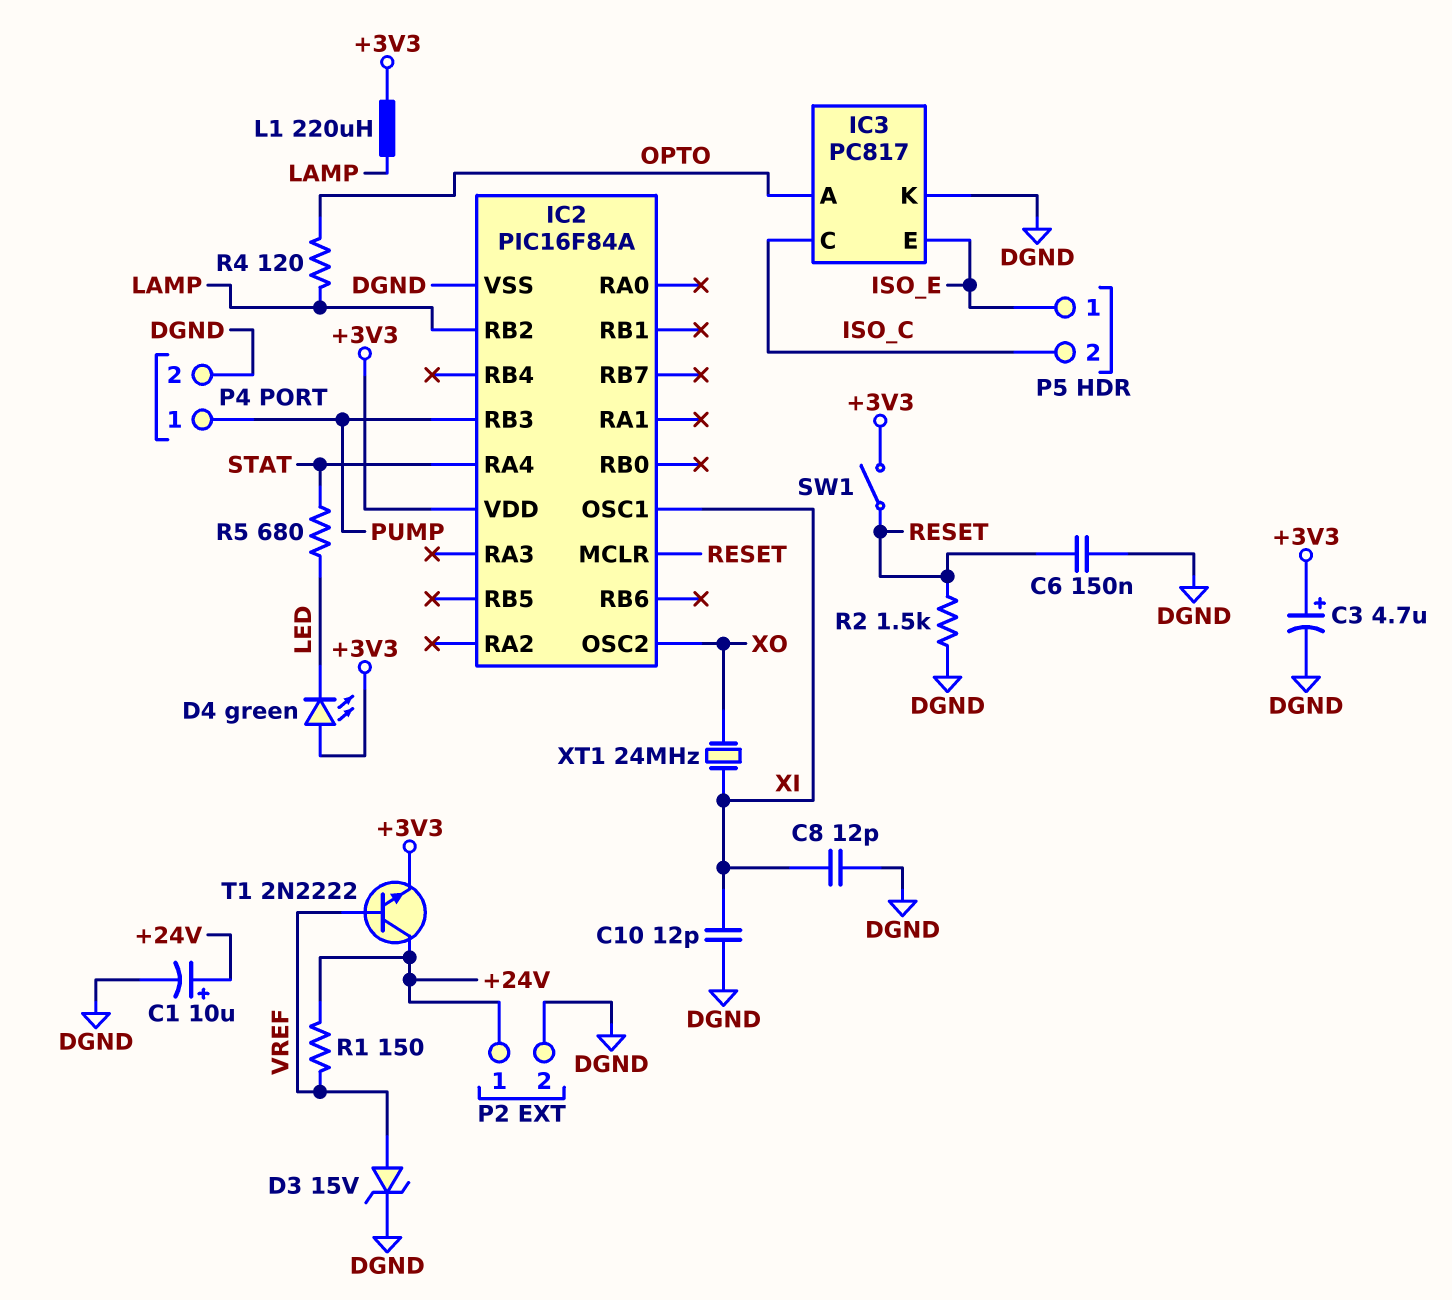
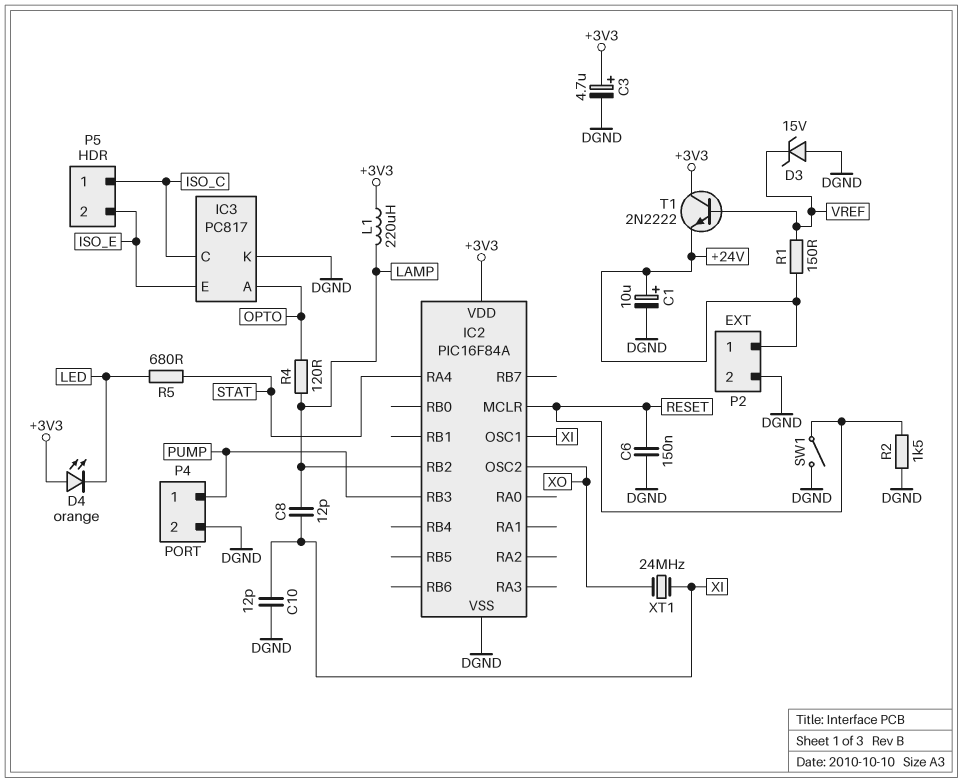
C8: 12pF (DGND, XI) -> 12pF (LAMP, XI)
D3: zener 15V (A VREF, K DGND) -> zener 15V (A DGND, K VREF)
D4: LED green (A +3V3, K LED) -> LED orange (A +3V3, K LED)
P5 pin 1: ISO_E -> ISO_C
P5 pin 2: ISO_C -> ISO_E
SW1: switch (+3V3, RESET) -> switch (DGND, RESET)
T1: NPN 2N2222 (B VREF, C +24V, E +3V3) -> NPN 2N2222 (B VREF, C +3V3, E +24V)

